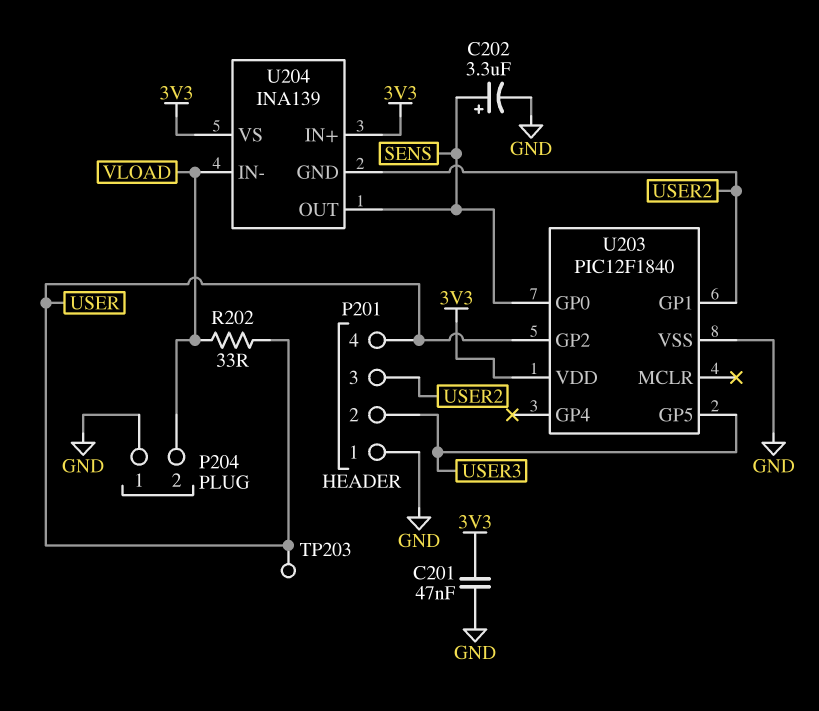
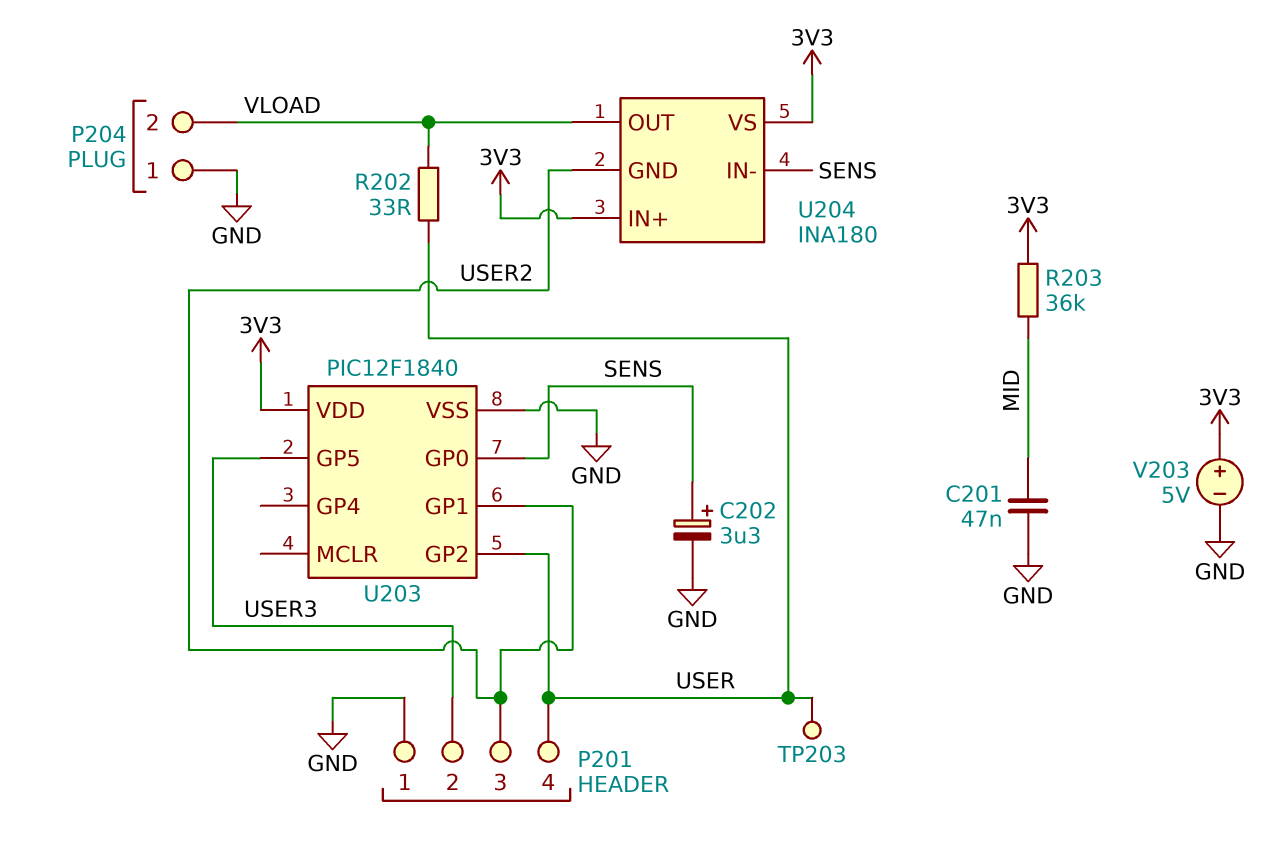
C201: 47nF (3V3, GND) -> 47nF (GND, MID)
R203: none -> 36k (3V3, MID)
U204: INA139 -> INA180
U204 pin IN-: VLOAD -> SENS
U204 pin OUT: SENS -> VLOAD
V203: none -> 5V (plus 3V3, minus GND)

